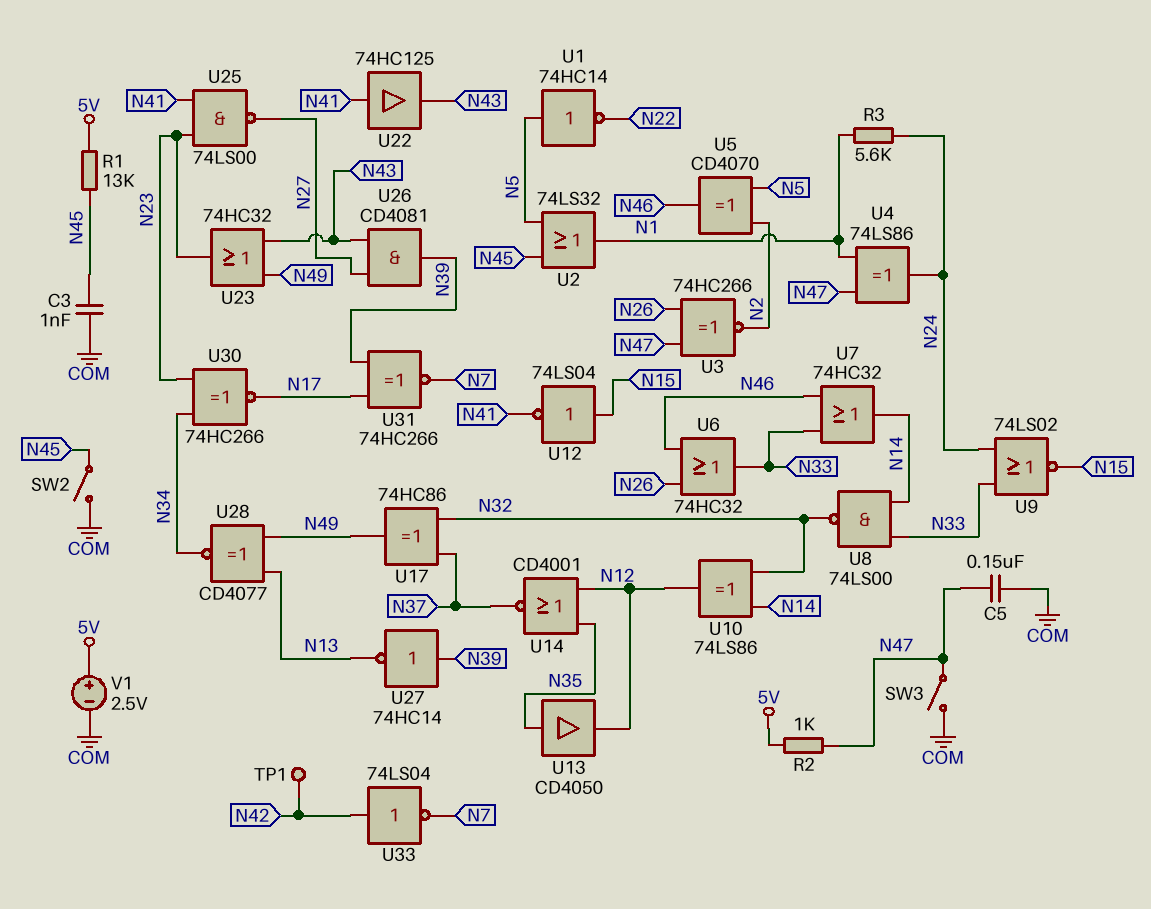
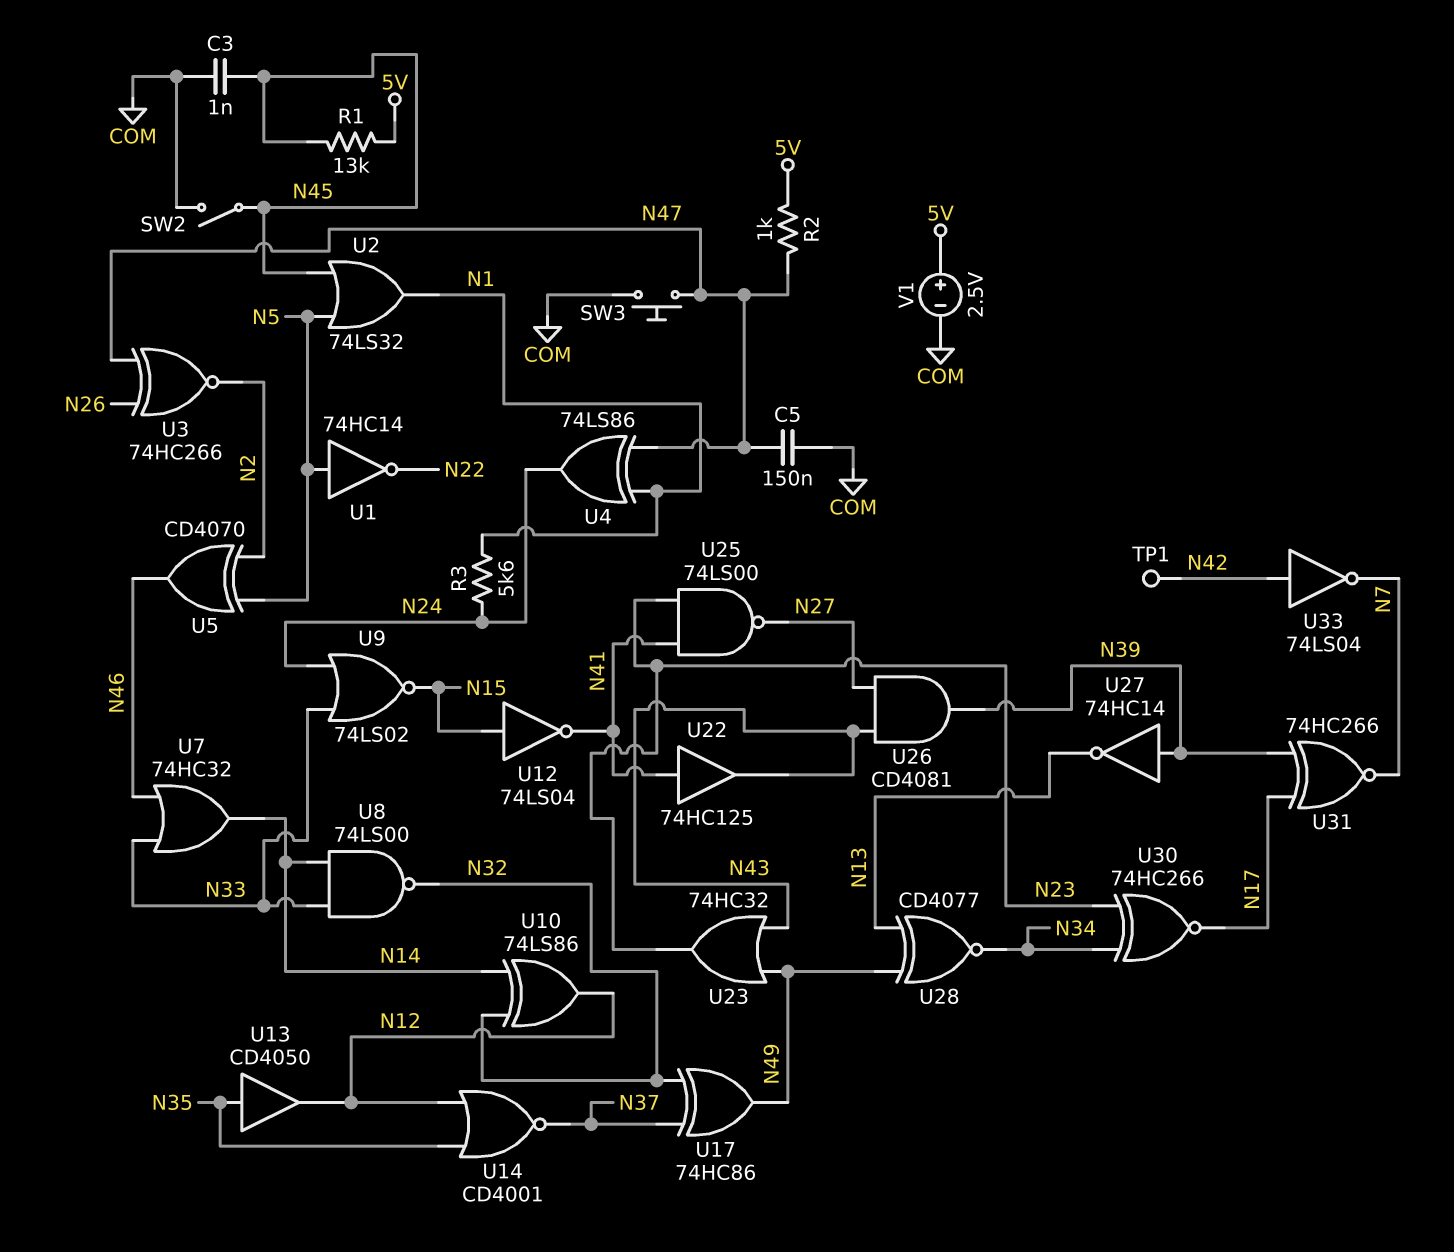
SW3: switch (COM, N47) -> button (COM, N47)
U6: OR 74HC32 (in N26, in N46, out N33) -> none

